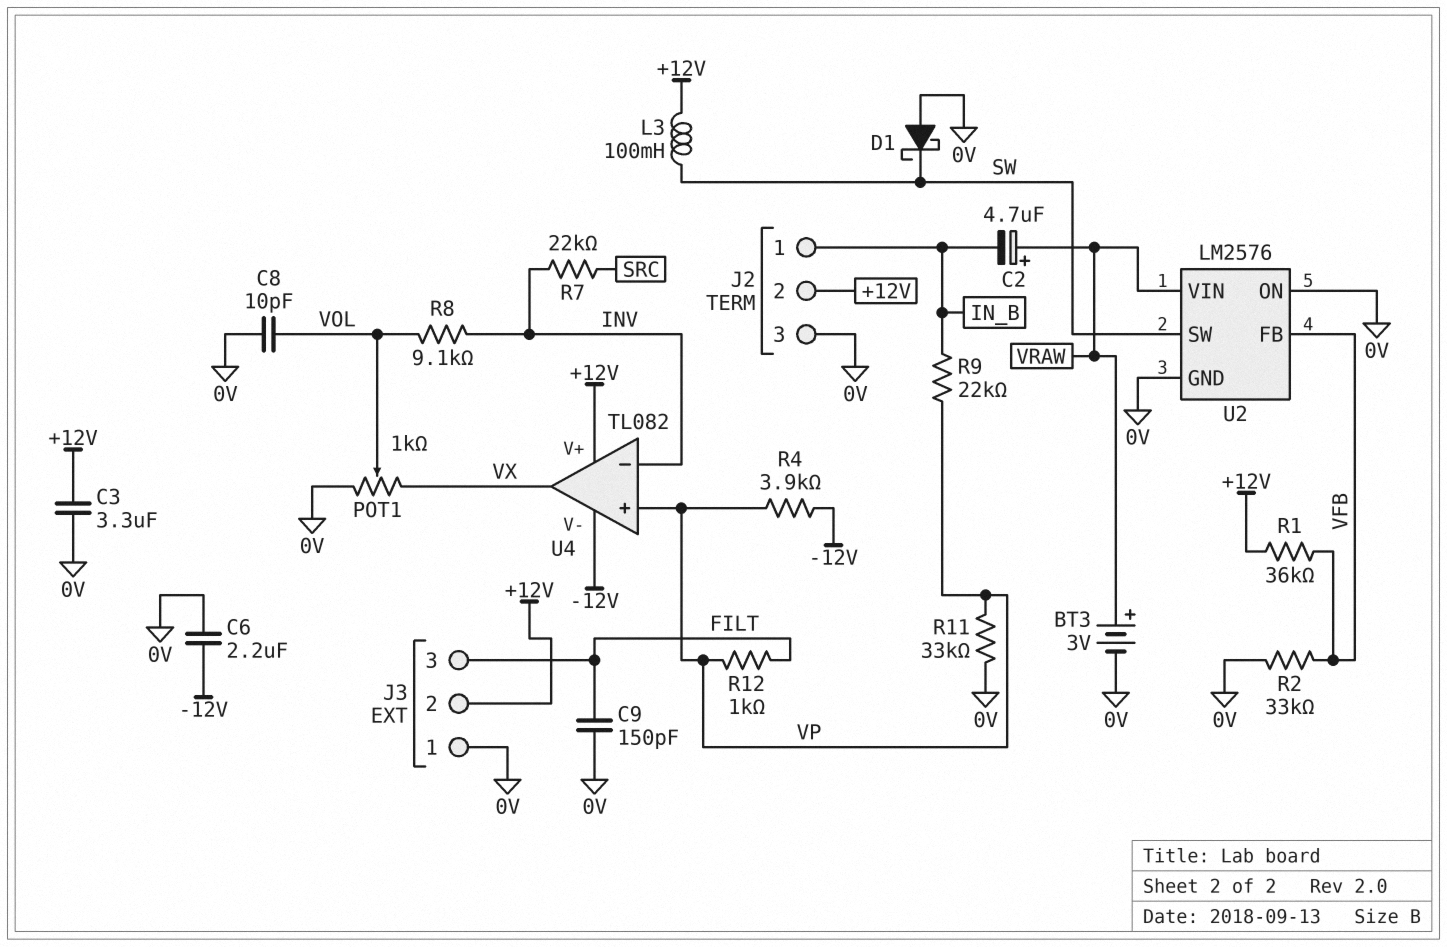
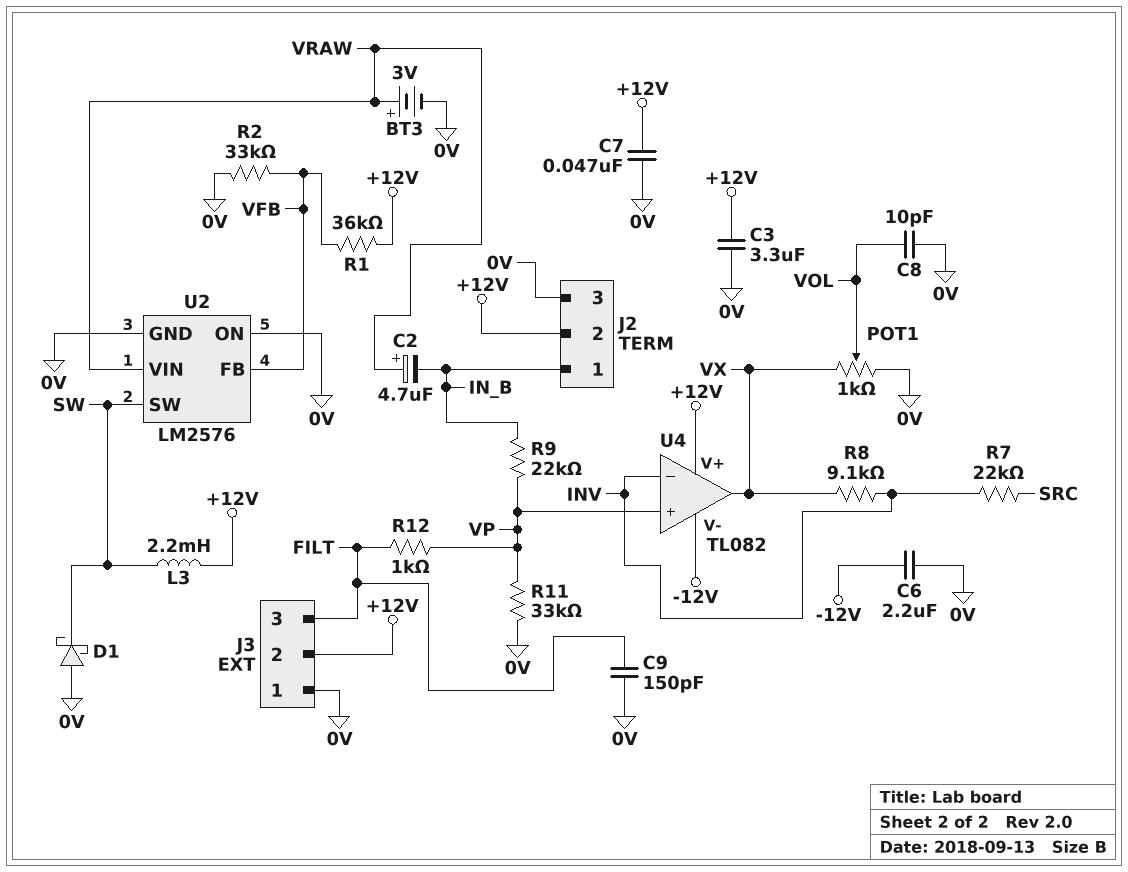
C7: none -> 47nF (+12V, 0V)
L3: 100mH (+12V, SW) -> 2.2mH (+12V, SW)
R4: 3.9k (-12V, VP) -> none
R8: 9.1k (INV, VOL) -> 9.1k (INV, VX)

